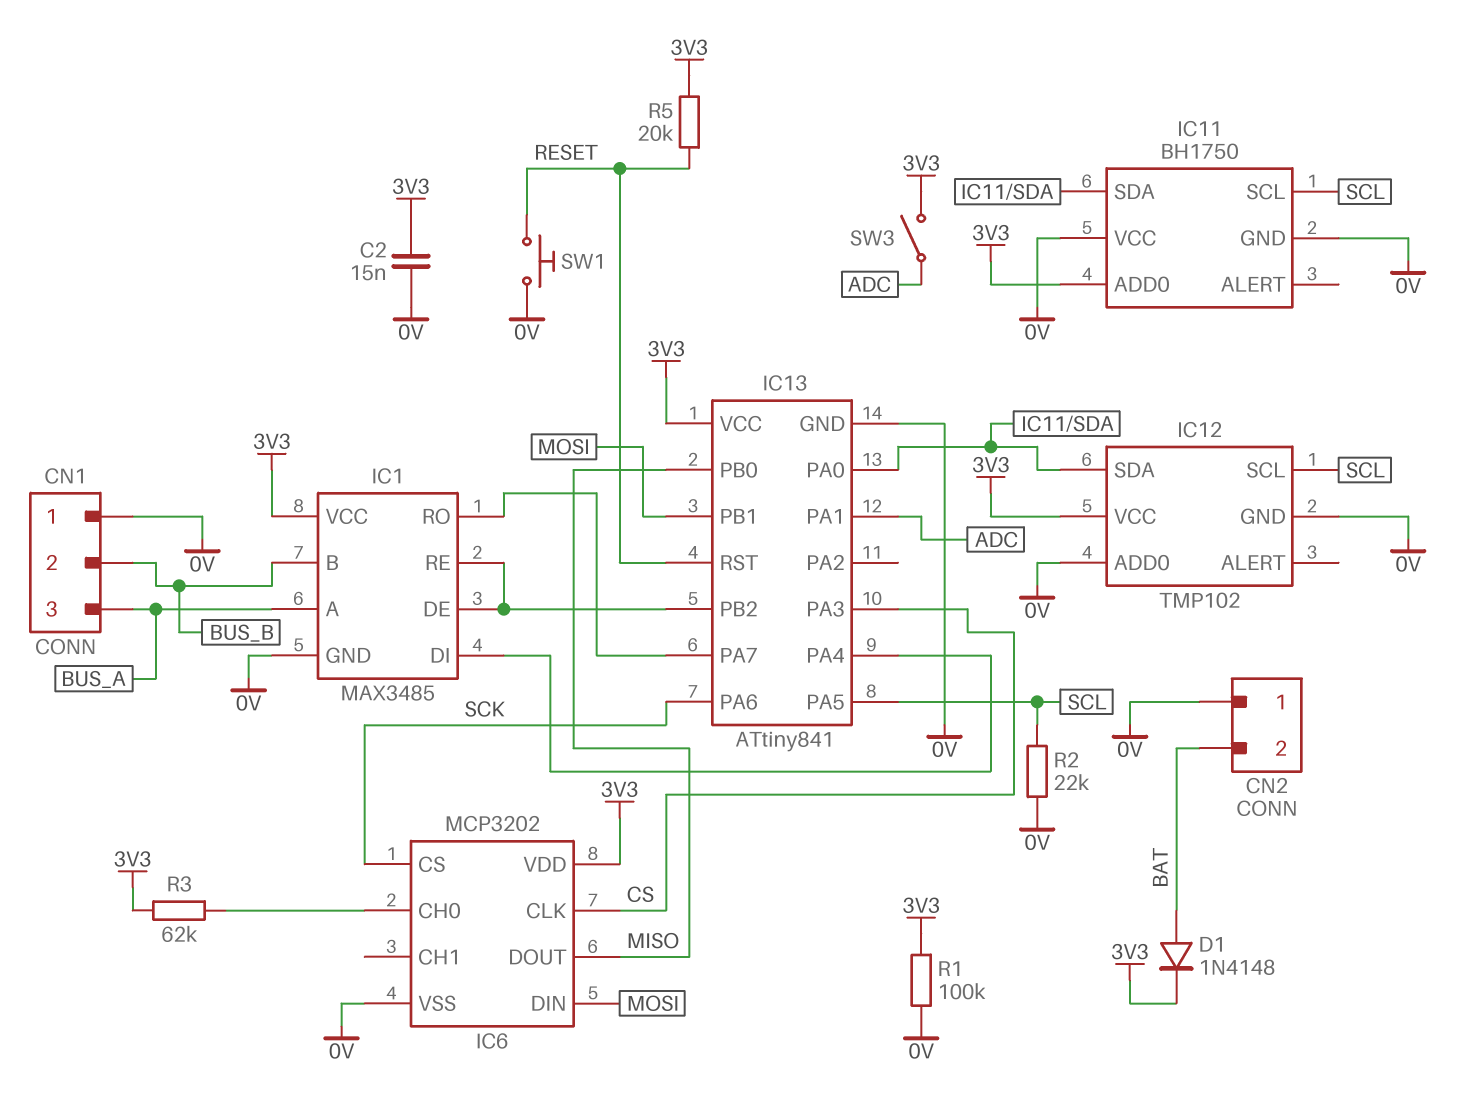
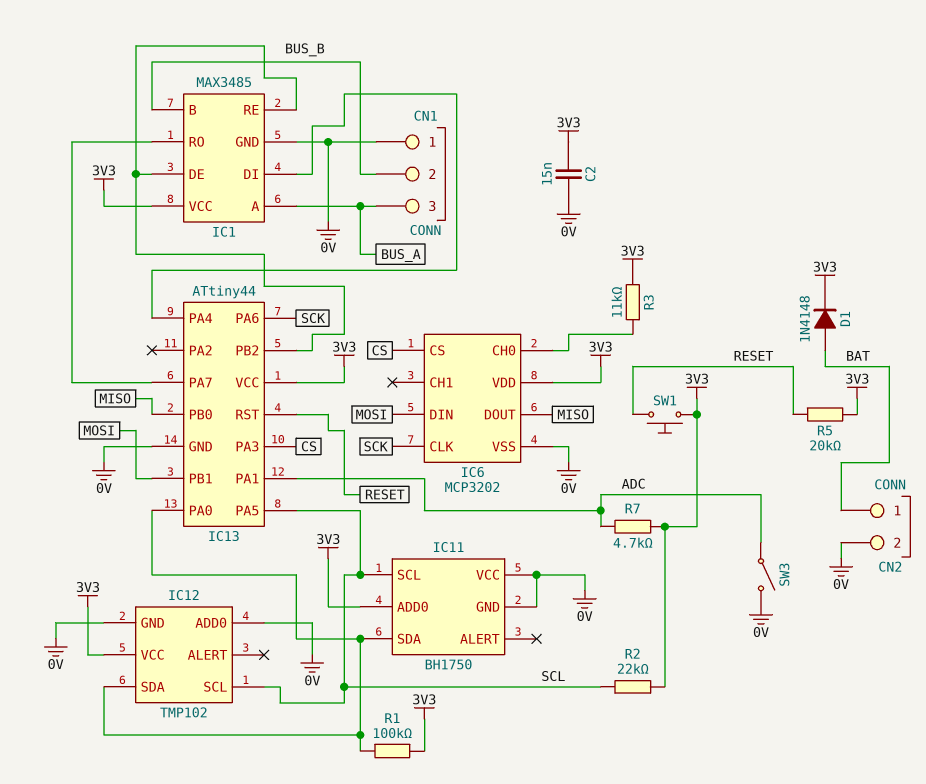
CN2 pin 1: 0V -> BAT
CN2 pin 2: BAT -> 0V
IC6 pin CLK: CS -> SCK
IC6 pin CS: SCK -> CS
IC13: ATtiny841 -> ATtiny44
R1: 100k (0V, 3V3) -> 100k (3V3, IC11/SDA)
R2: 22k (0V, SCL) -> 22k (3V3, SCL)
R3: 62k (3V3, IC6/CH0) -> 11k (3V3, IC6/CH0)
R7: none -> 4.7k (3V3, ADC)
SW1: button (0V, RESET) -> button (3V3, RESET)
SW3: switch (3V3, ADC) -> switch (0V, ADC)

